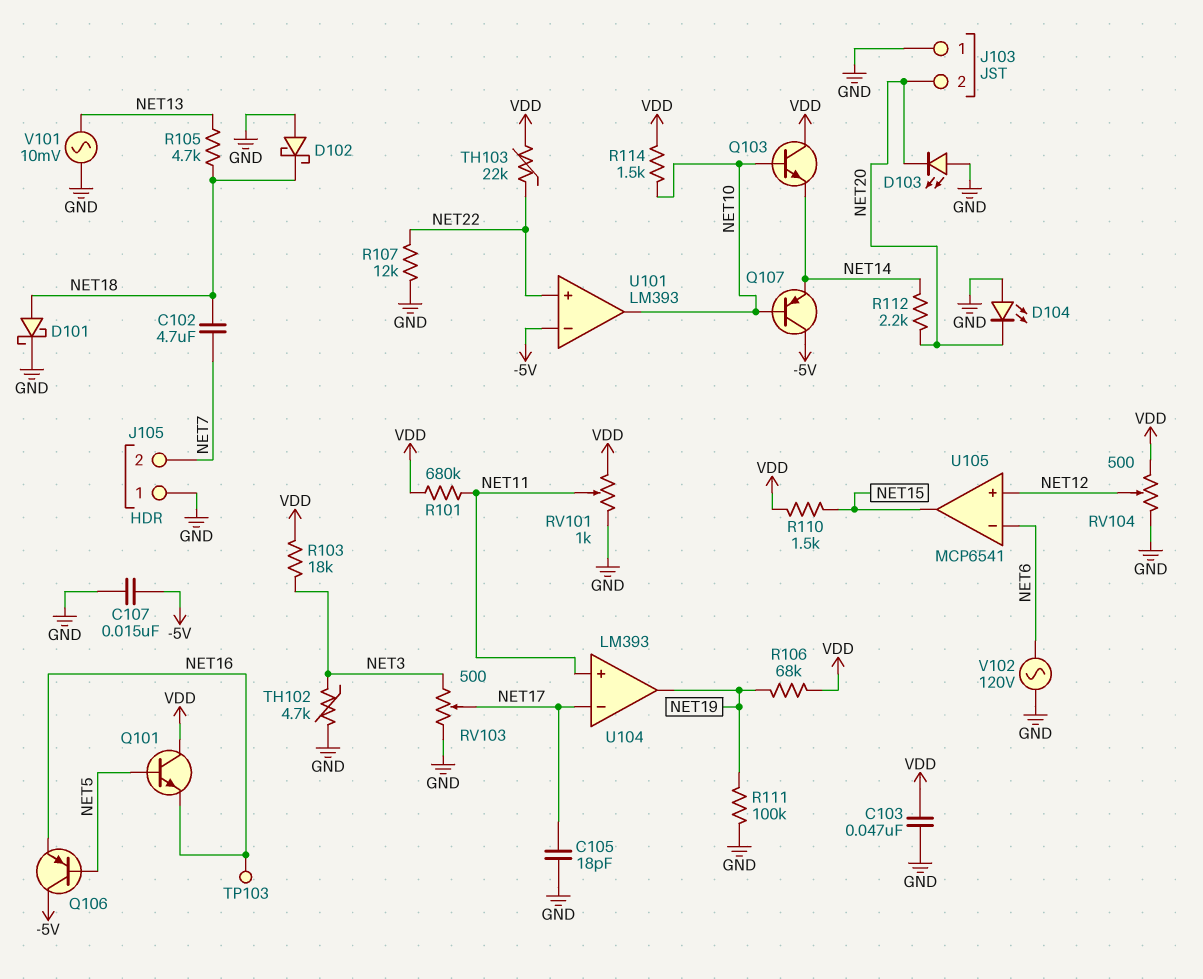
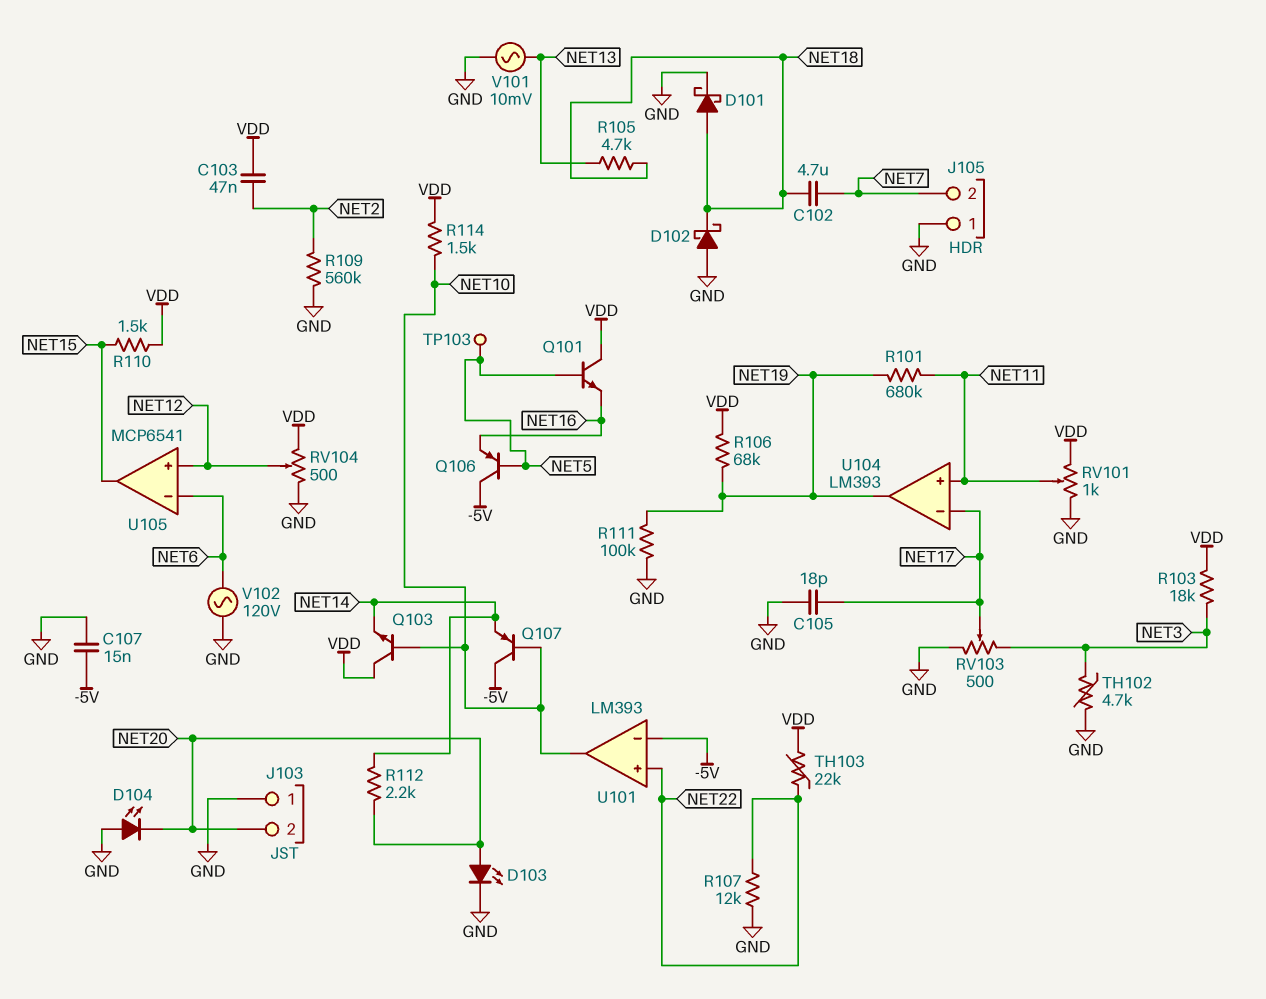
C103: 47nF (GND, VDD) -> 47nF (NET2, VDD)
D103: LED (A GND, K NET20) -> LED (A NET20, K GND)
R101: 680k (NET11, VDD) -> 680k (NET11, NET19)
R109: none -> 560k (GND, NET2)
TP103: test point (NET16) -> test point (NET5)

